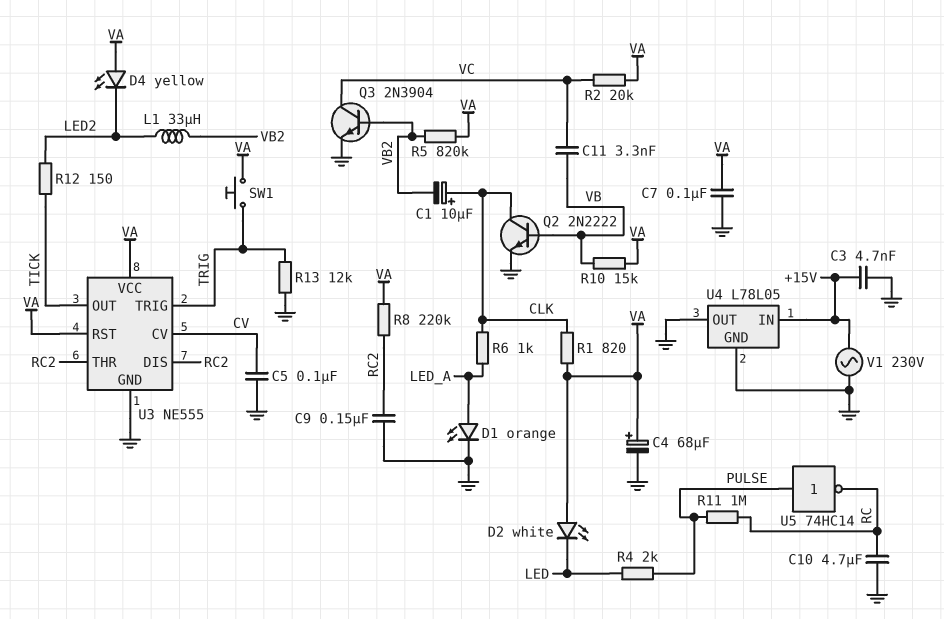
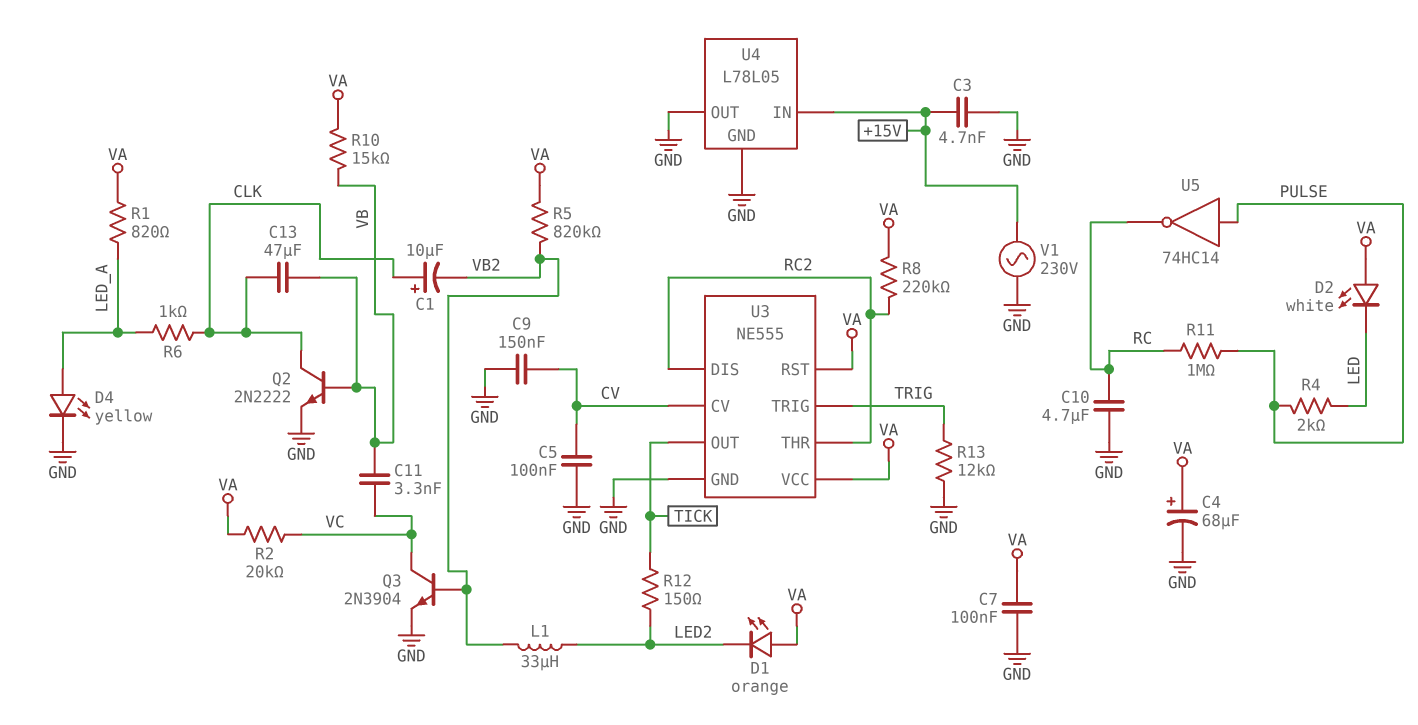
C9: 150nF (GND, RC2) -> 150nF (CV, GND)
C13: none -> 47uF (CLK, VB)
D1: LED orange (A LED_A, K GND) -> LED orange (A VA, K LED2)
D4: LED yellow (A VA, K LED2) -> LED yellow (A LED_A, K GND)
R1: 820 (CLK, VA) -> 820 (LED_A, VA)
SW1: button (TRIG, VA) -> none

